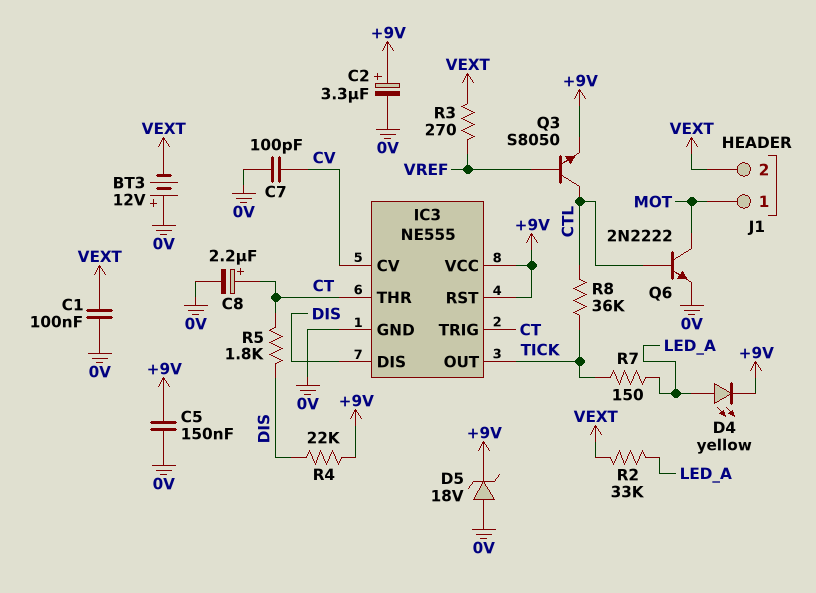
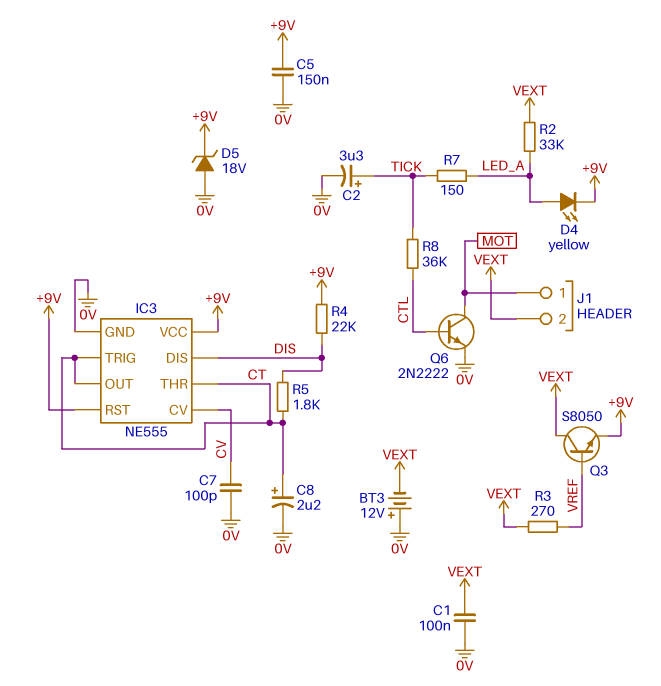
C2: 3.3uF (plus +9V, minus 0V) -> 3.3uF (plus TICK, minus 0V)
IC3 pin OUT: TICK -> CT
Q3: NPN S8050 (B VREF, C CTL, E +9V) -> NPN S8050 (B VREF, C VEXT, E +9V)

